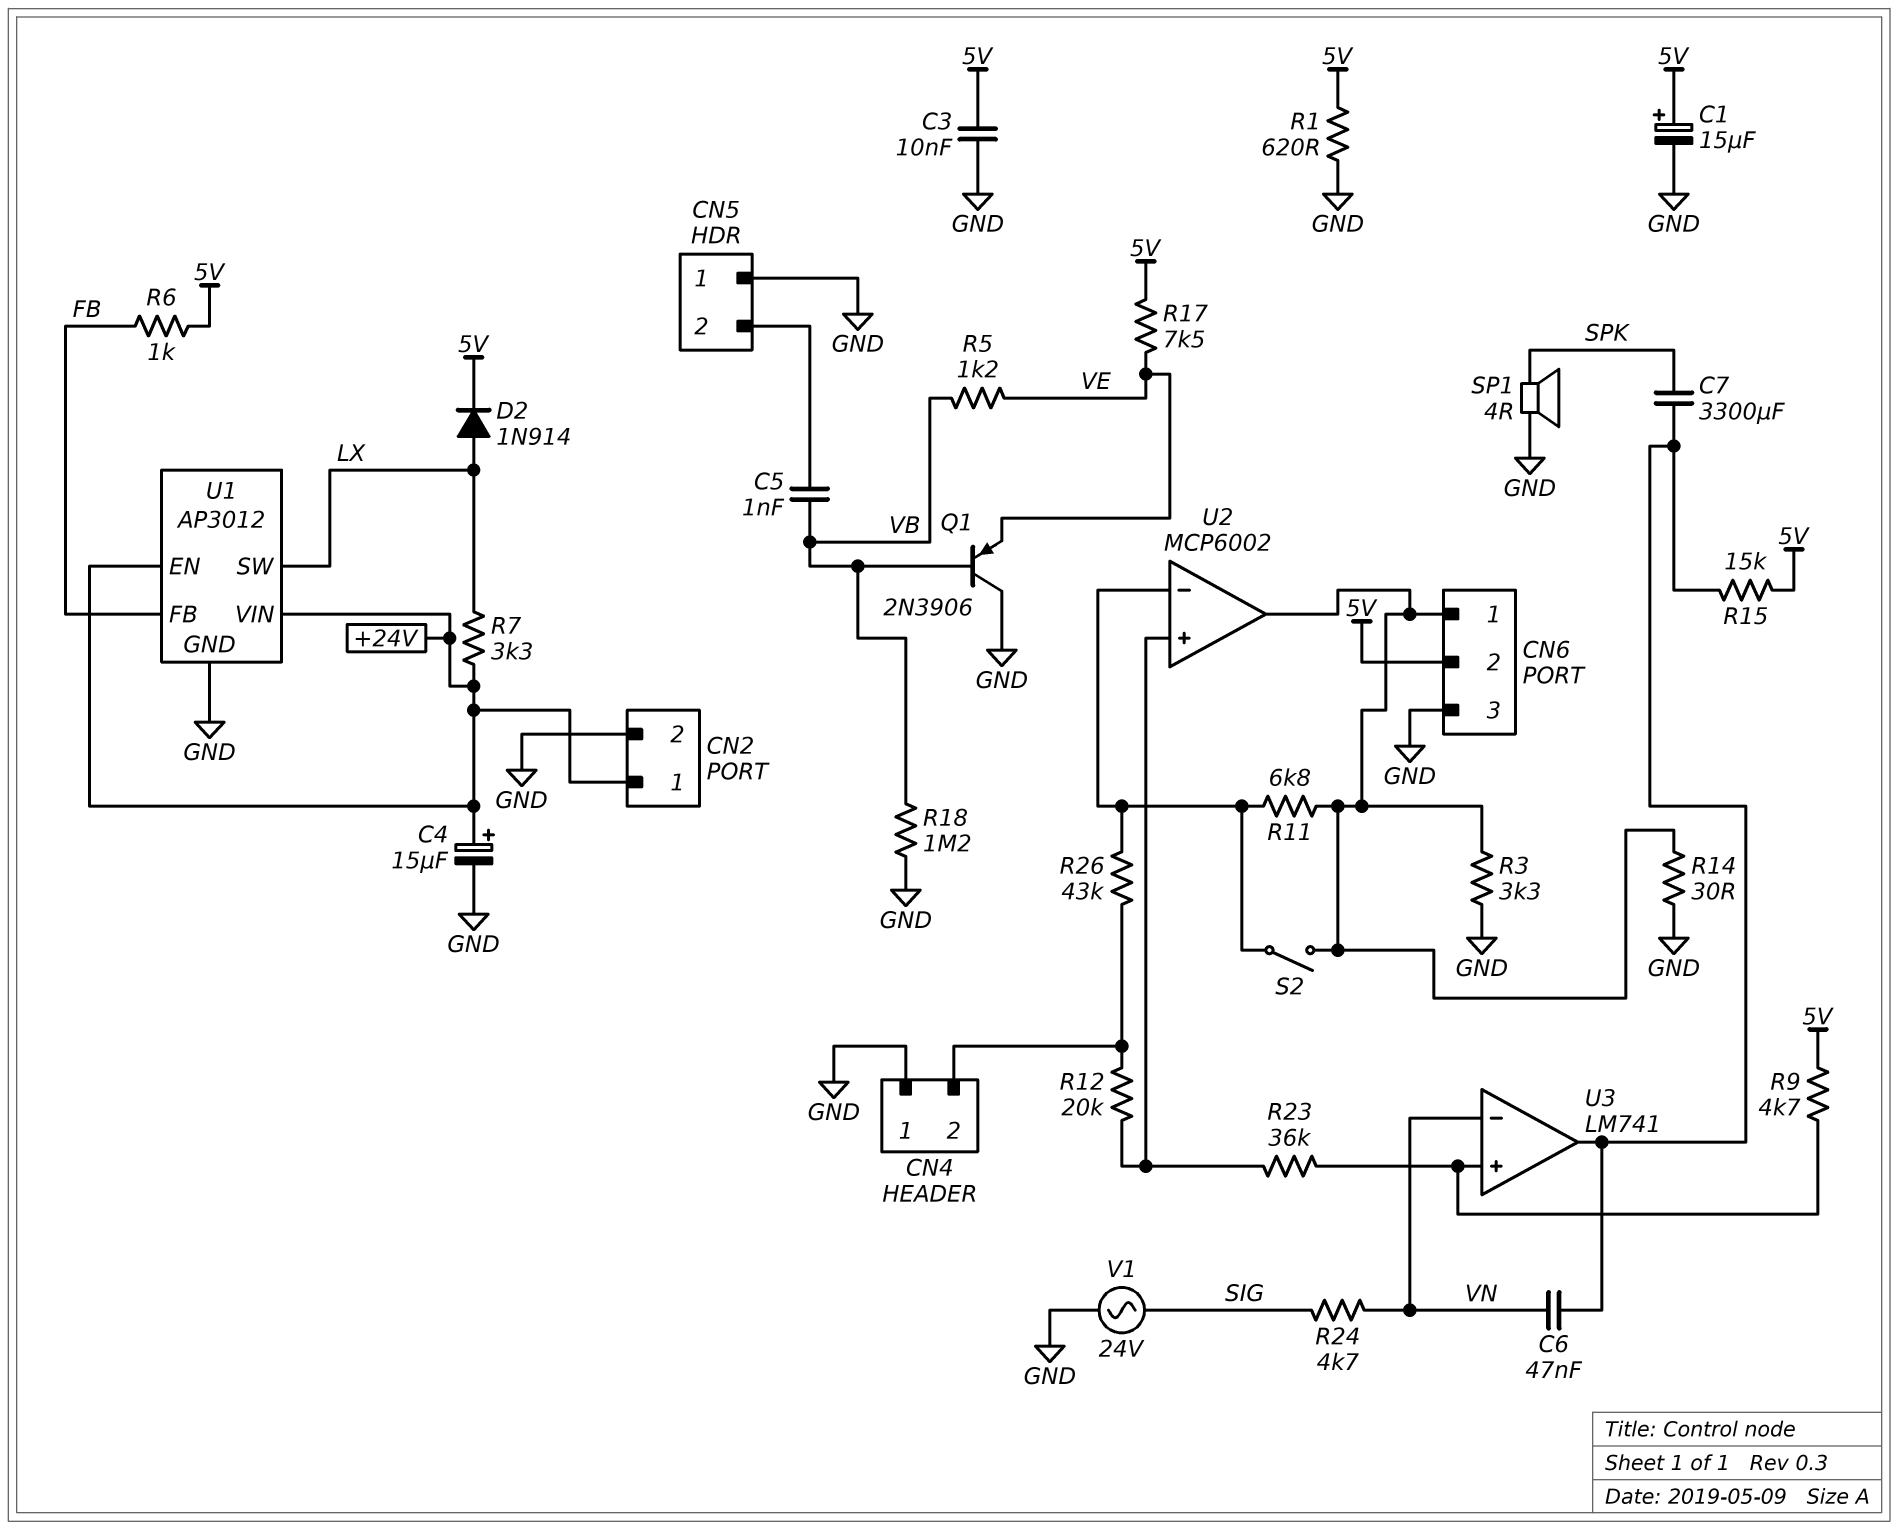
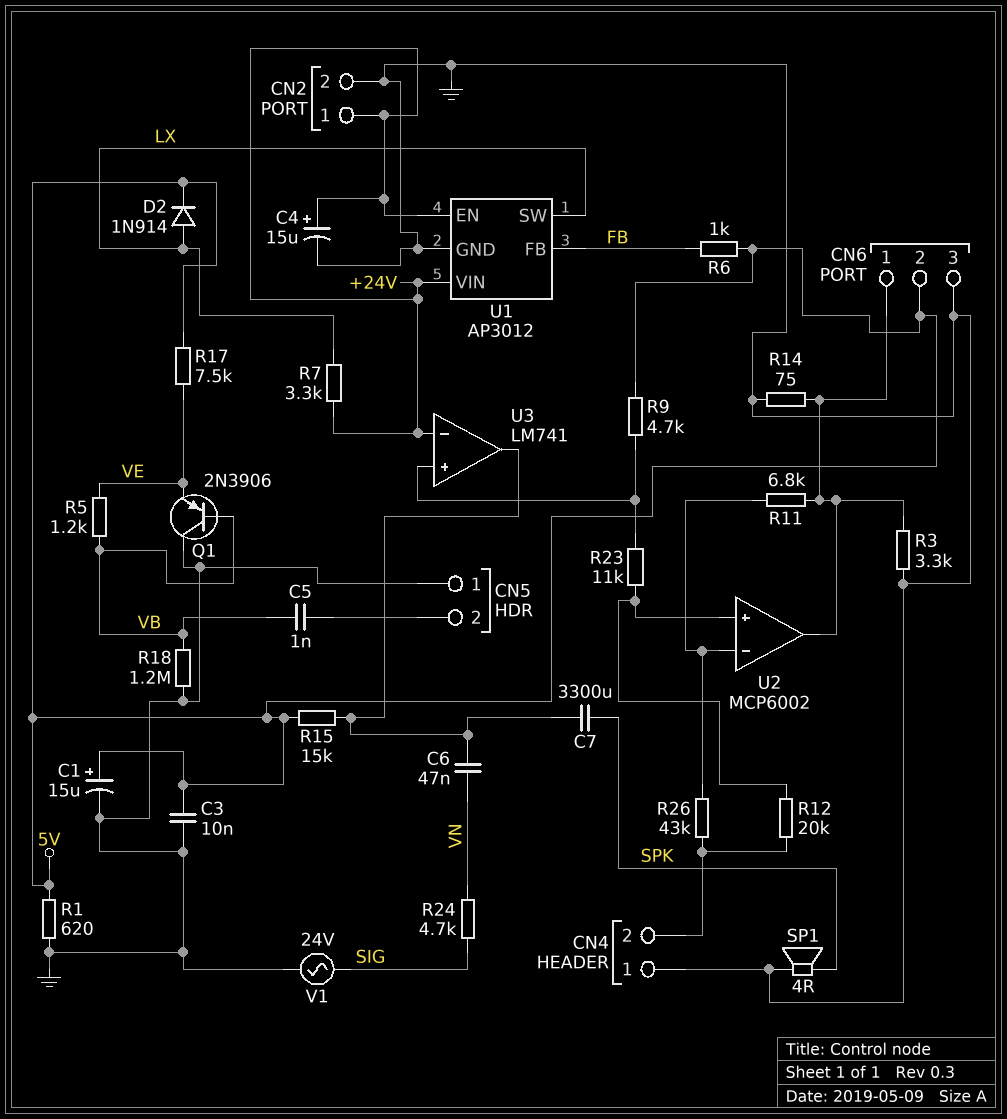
R14: 30 (CN6/1, GND) -> 75 (CN6/1, GND)
R23: 36k (U2/in+, U3/in+) -> 11k (U2/in+, U3/in+)
S2: switch (CN6/1, U2/in-) -> none
U3 pin in-: VN -> +24V

